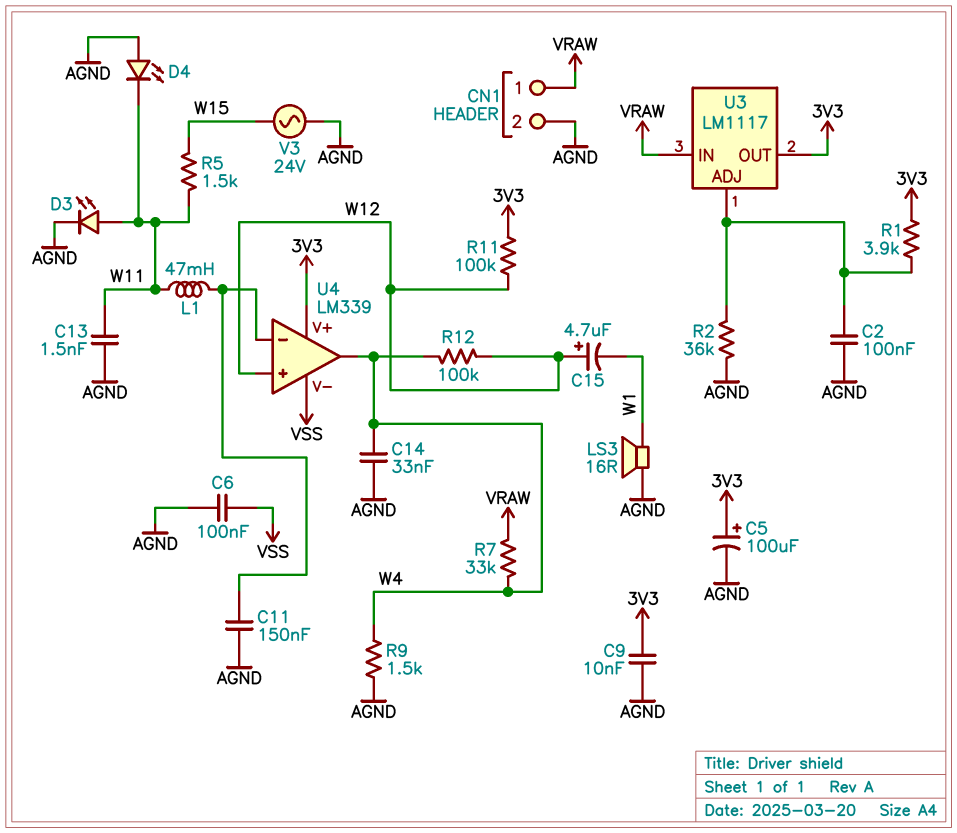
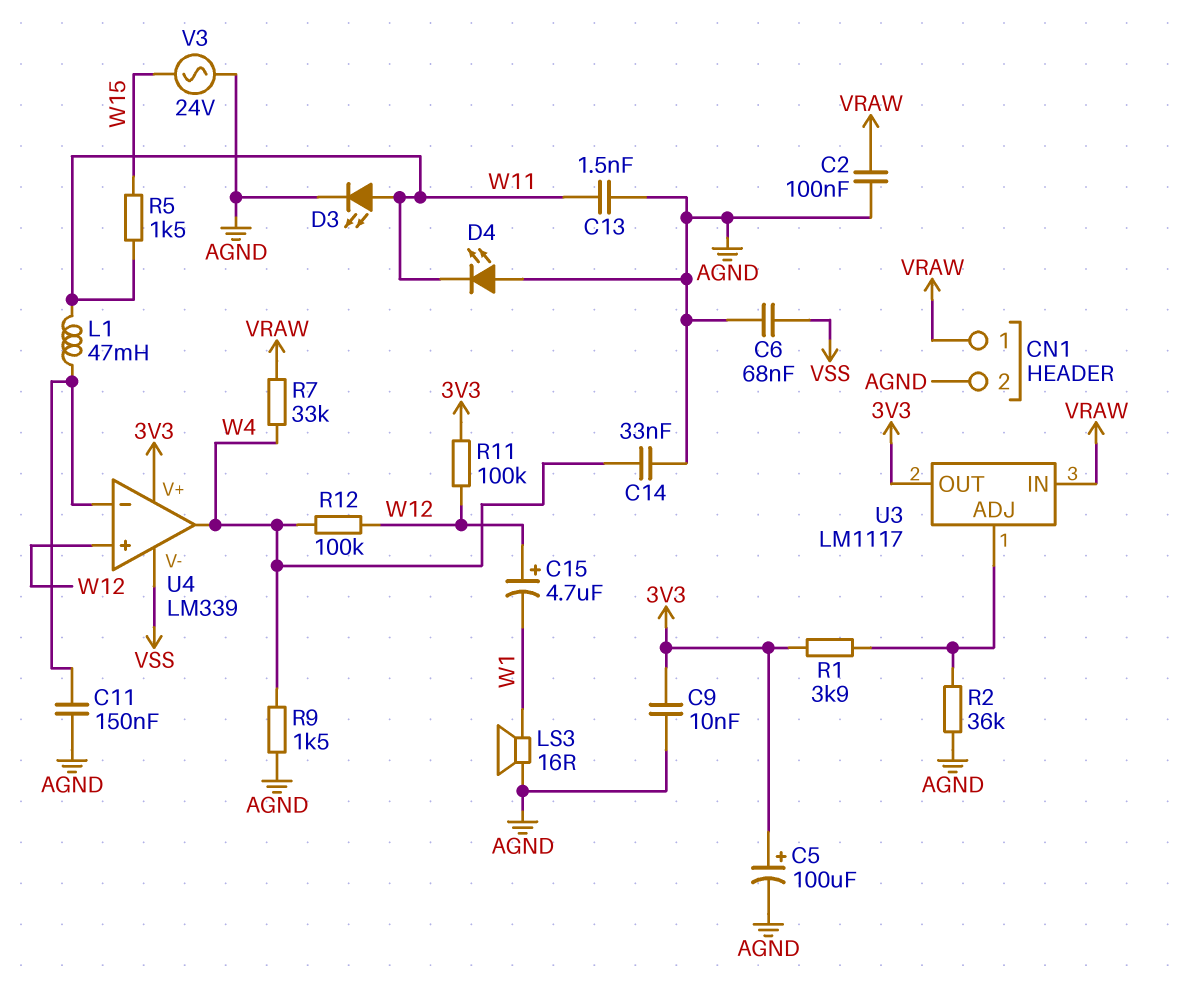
C2: 100nF (AGND, U3/ADJ) -> 100nF (AGND, VRAW)
C6: 100nF (AGND, VSS) -> 68nF (AGND, VSS)

